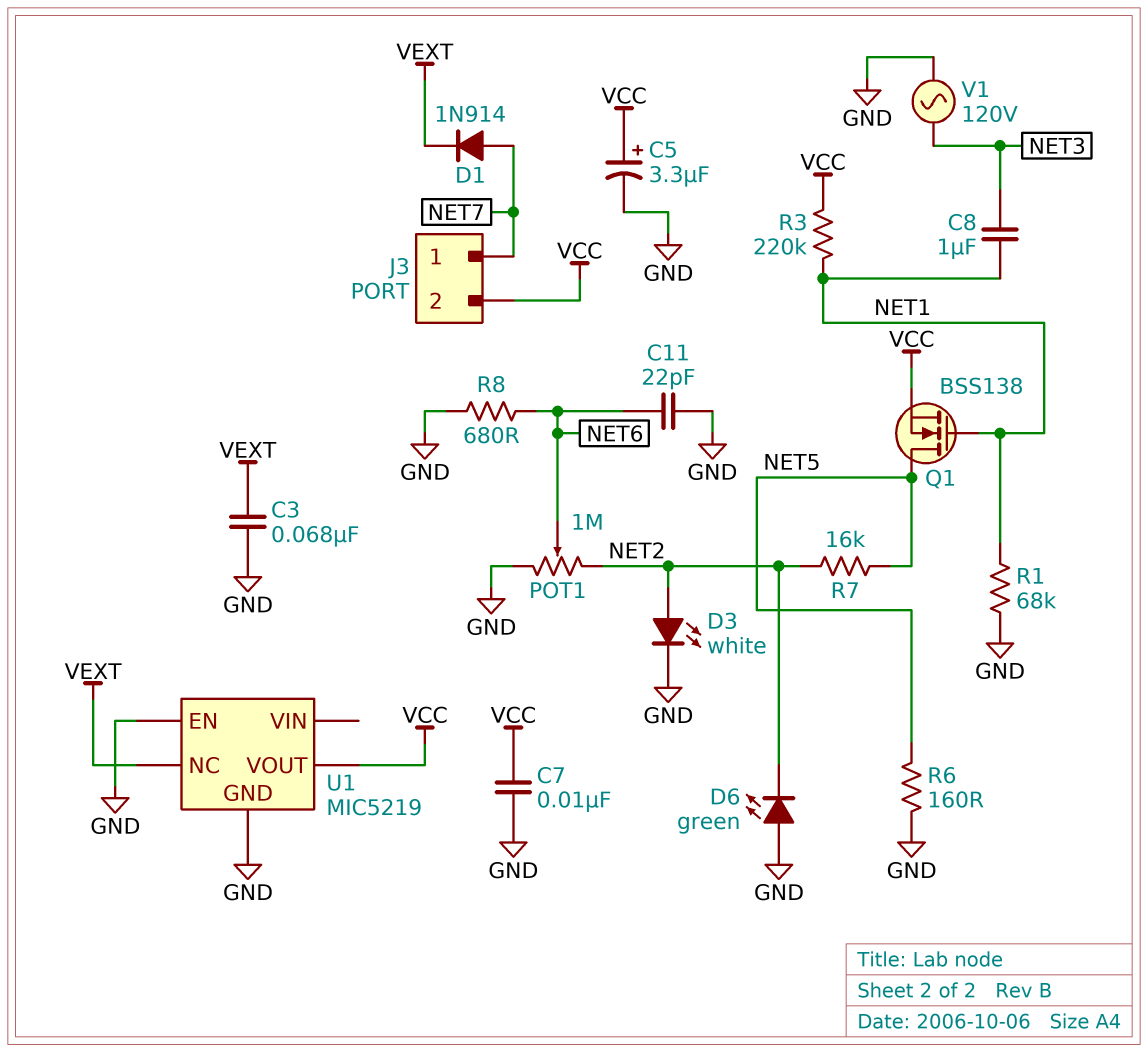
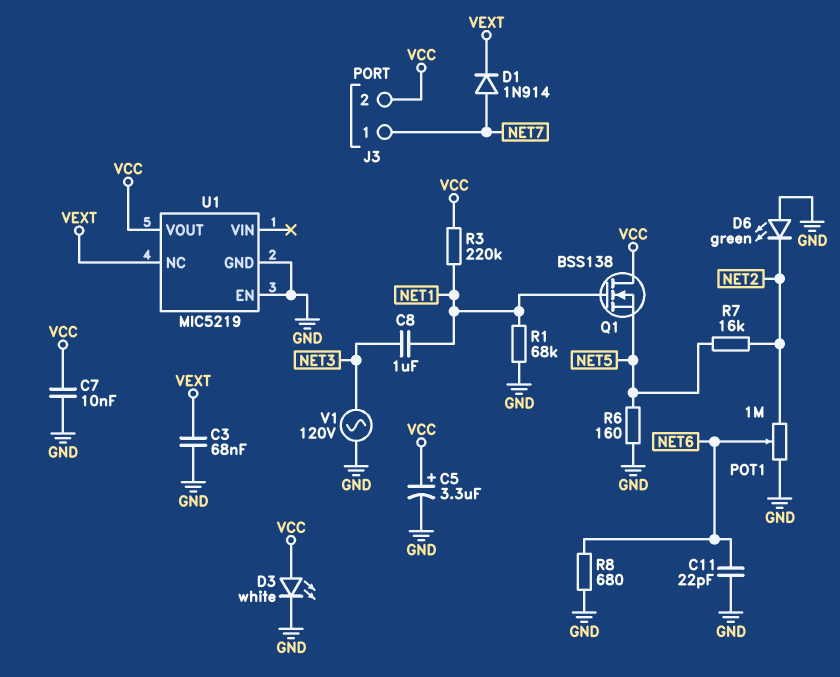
D3: LED white (A NET2, K GND) -> LED white (A VCC, K GND)
Q1: NMOS BSS138 (G NET1, D NET5, S VCC) -> NMOS BSS138 (G NET1, D VCC, S NET5)

